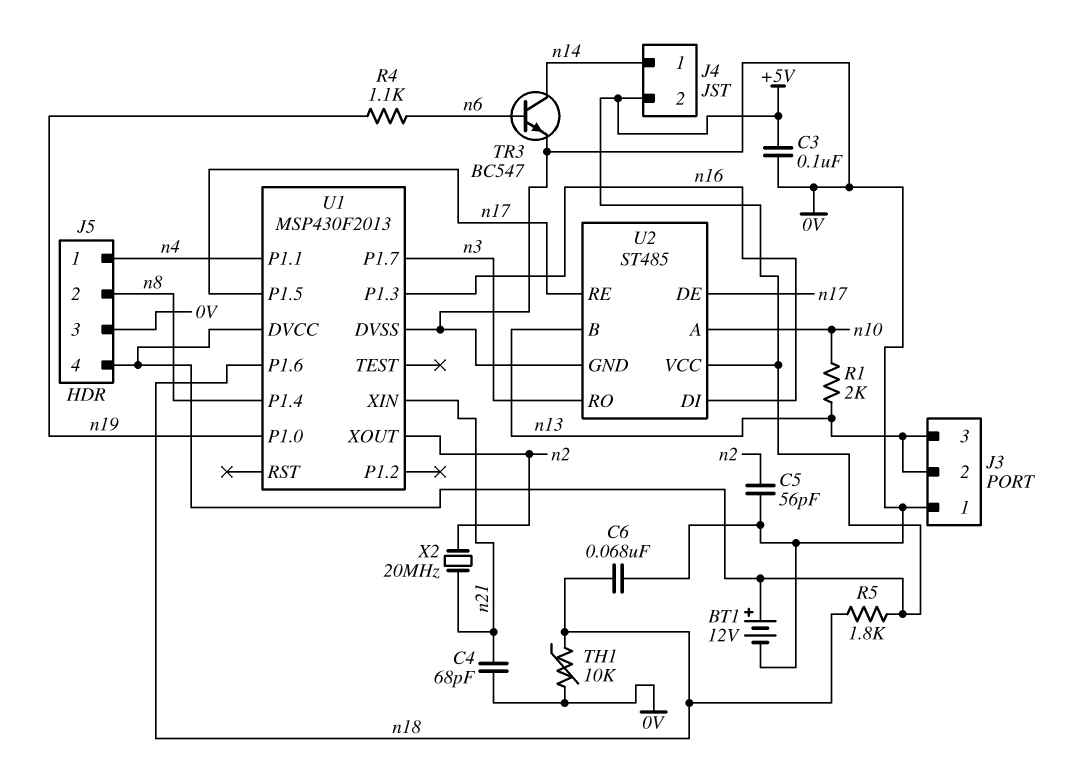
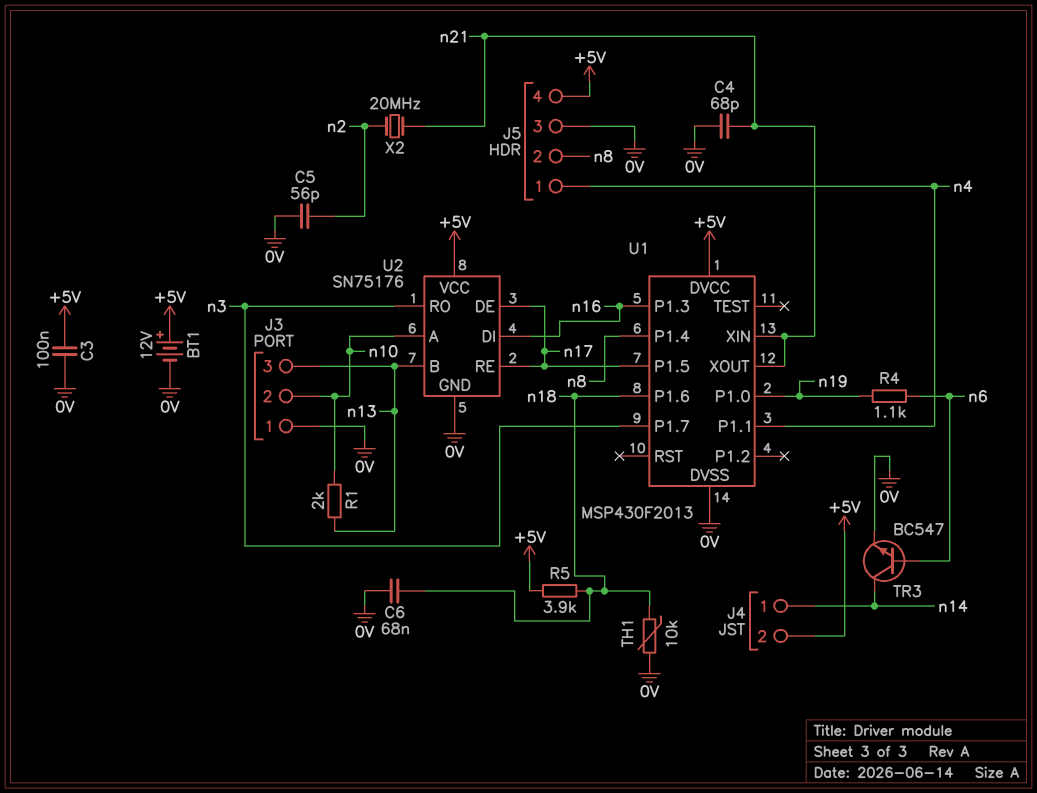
J3 pin 2: n13 -> n10
R5: 1.8k (+5V, n18) -> 3.9k (+5V, n18)
U1 pin XOUT: n2 -> n21
U2: ST485 -> SN75176

